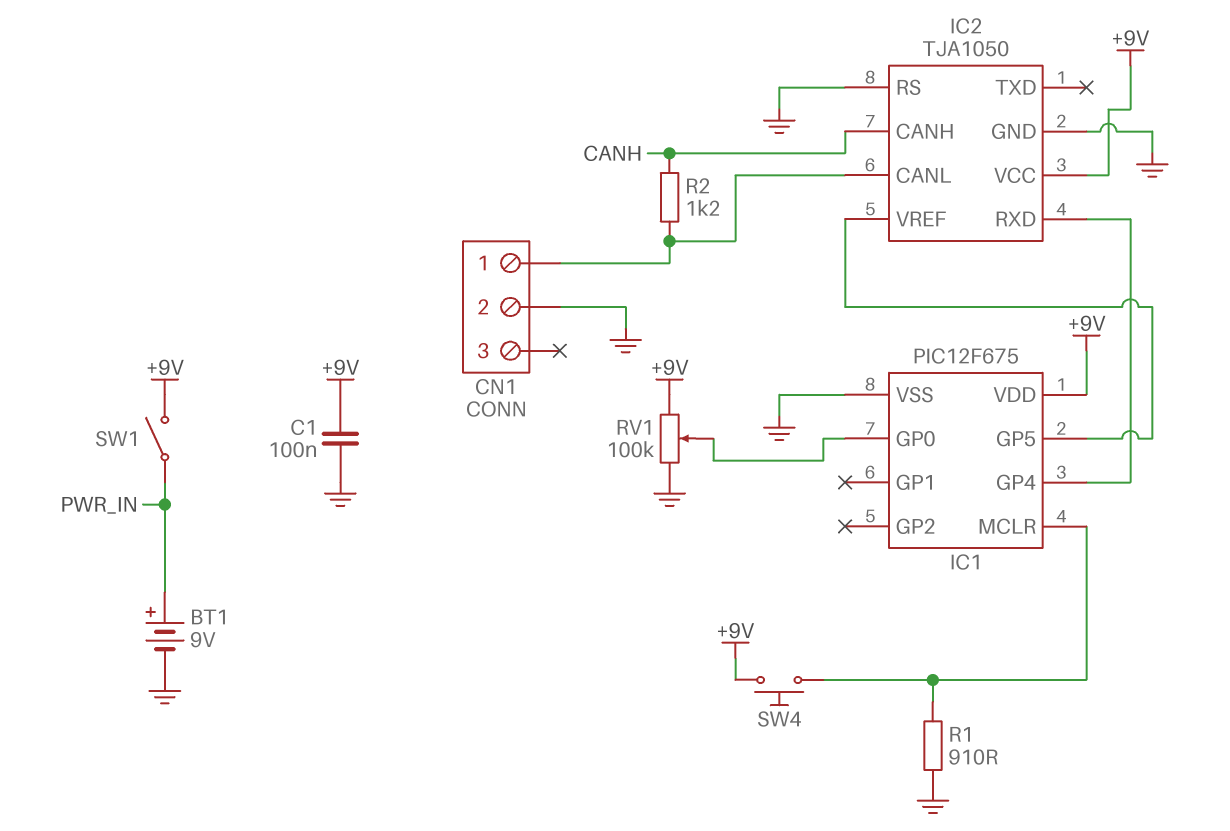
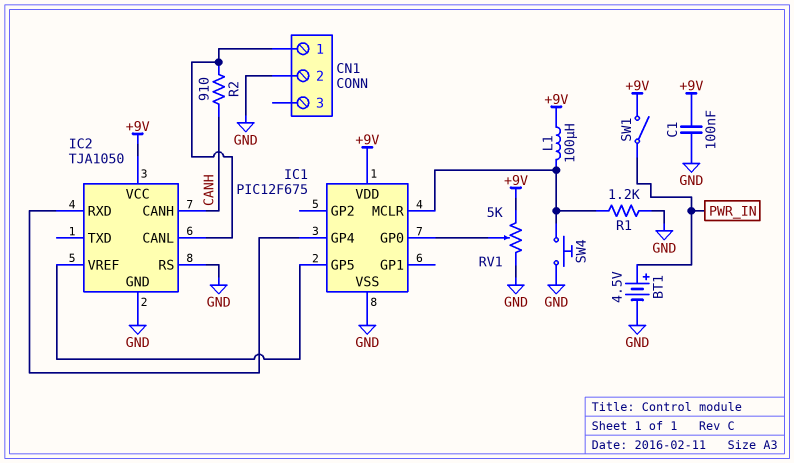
BT1: 9V (plus PWR_IN, minus GND) -> 4.5V (plus PWR_IN, minus GND)
L1: none -> 100uH (+9V, IC1/MCLR)
R1: 910 (GND, IC1/MCLR) -> 1.2k (GND, IC1/MCLR)
R2: 1.2k (CANH, CN1/1) -> 910 (CANH, CN1/1)
RV1: 100k (+9V, GND, wiper IC1/GP0) -> 5k (+9V, GND, wiper IC1/GP0)
SW4: button (+9V, IC1/MCLR) -> button (GND, IC1/MCLR)

